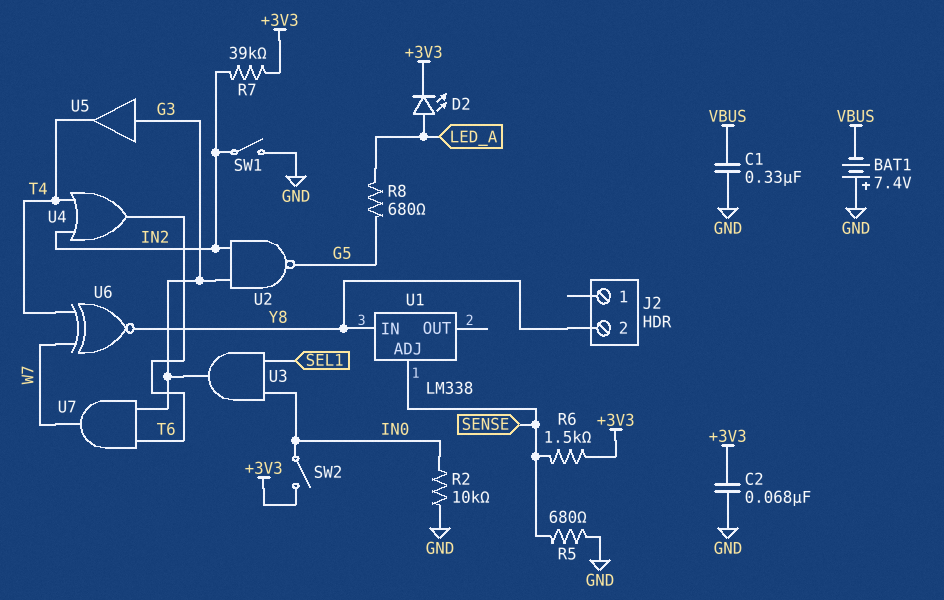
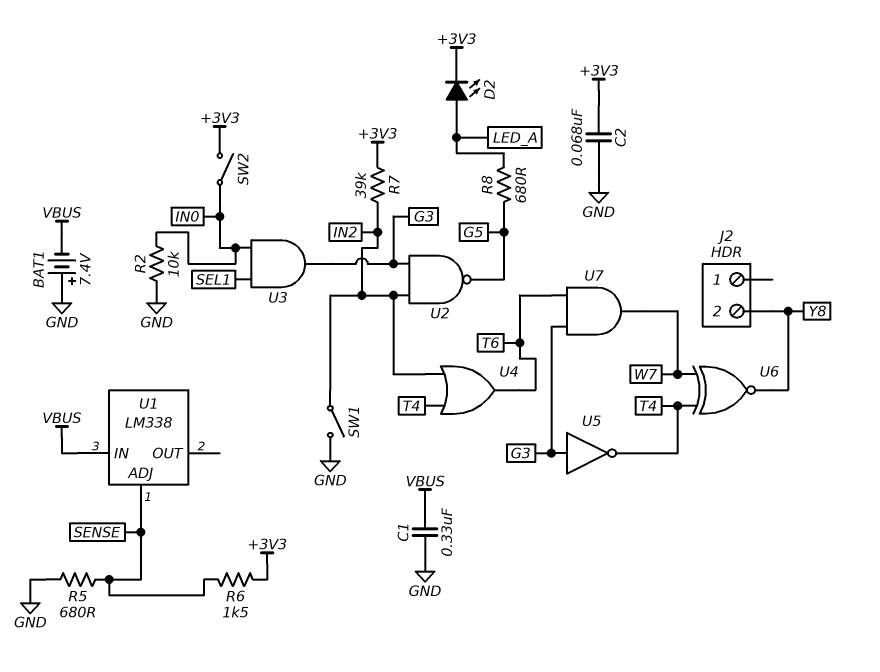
U1 pin IN: Y8 -> VBUS
U5: buffer (in G3, out T4) -> NOT (in G3, out T4)

